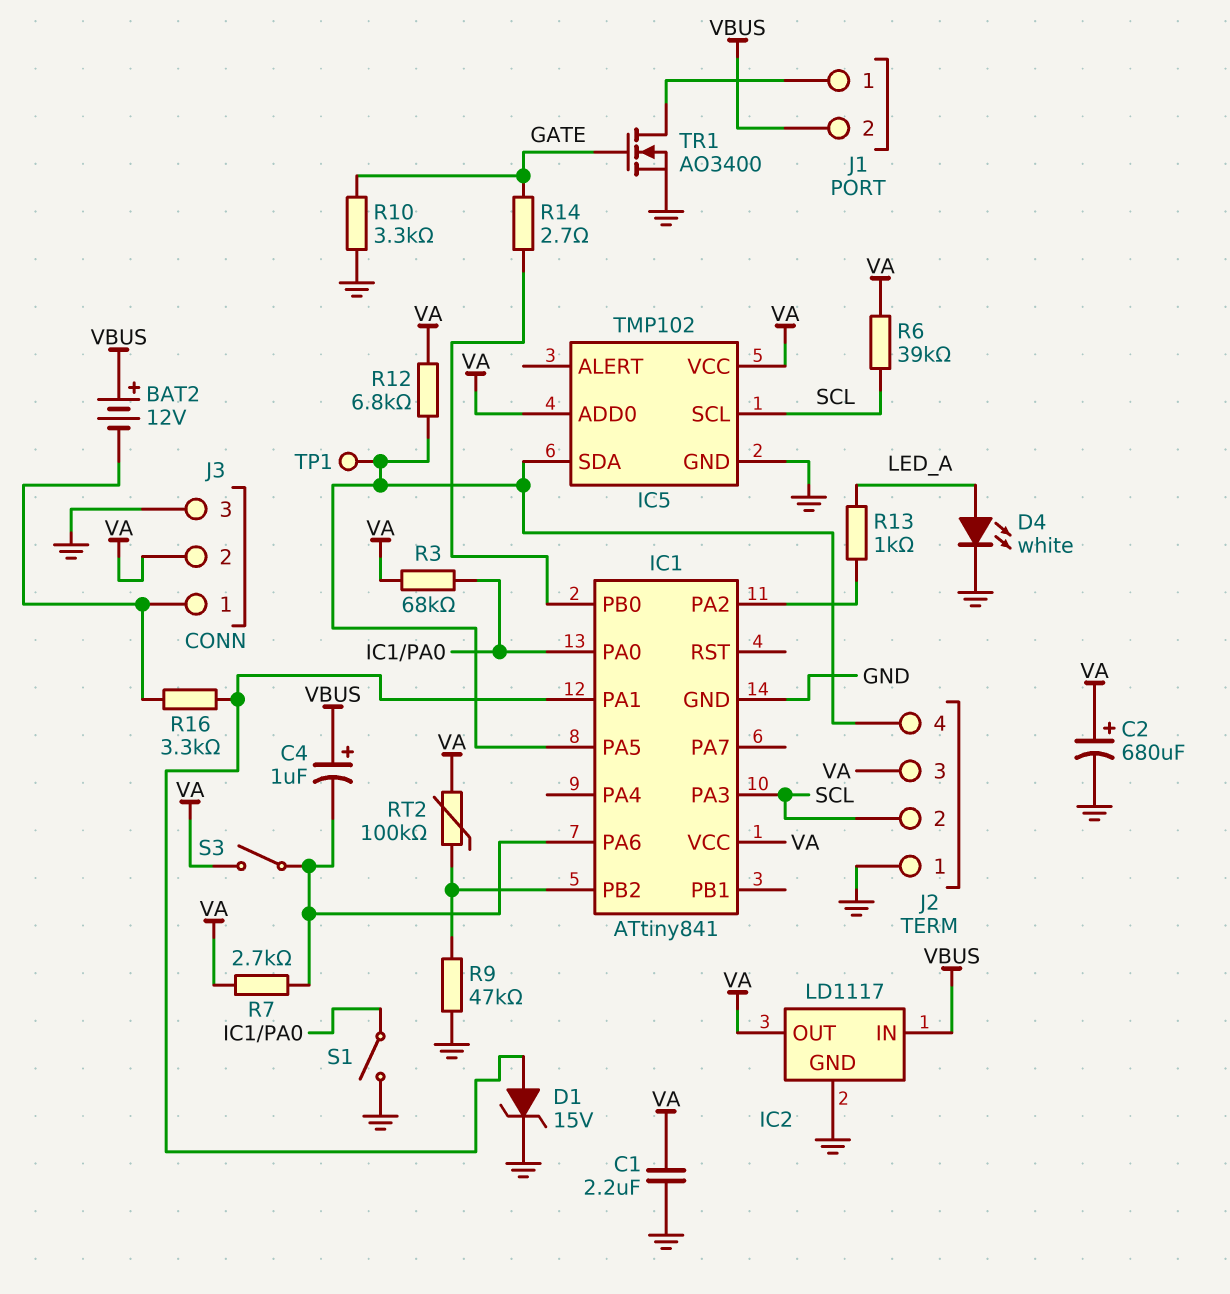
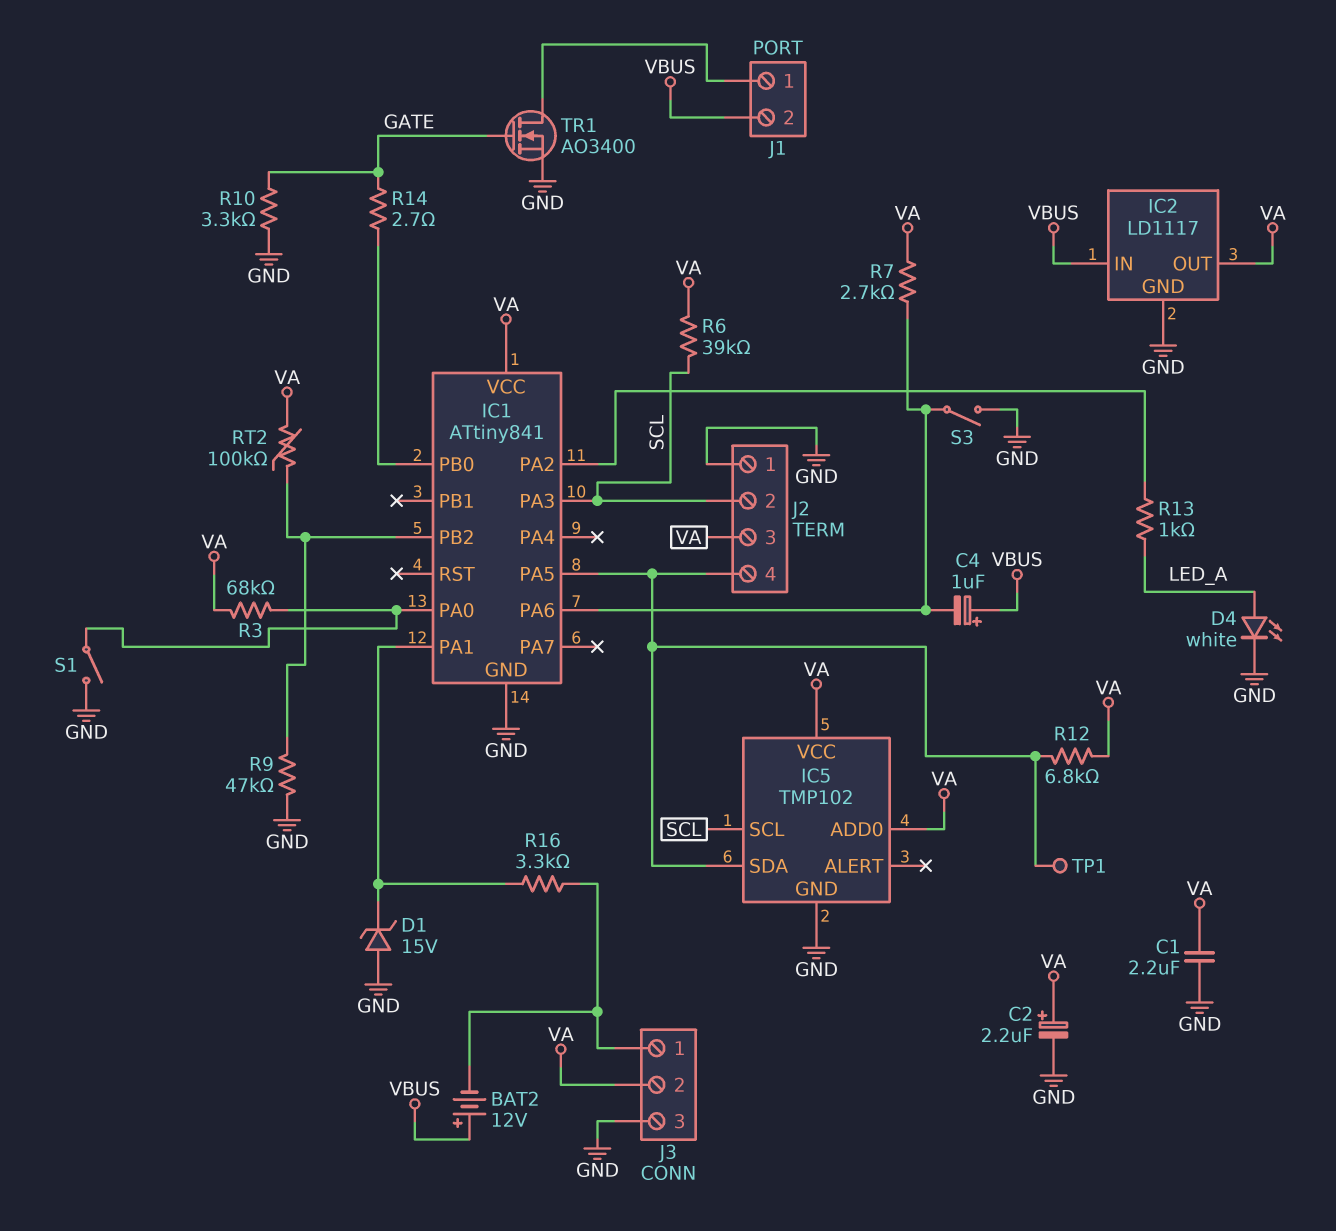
C2: 680uF (plus VA, minus GND) -> 2.2uF (plus VA, minus GND)
D1: zener 15V (A IC1/PA1, K GND) -> zener 15V (A GND, K IC1/PA1)
S3: switch (IC1/PA6, VA) -> switch (GND, IC1/PA6)

